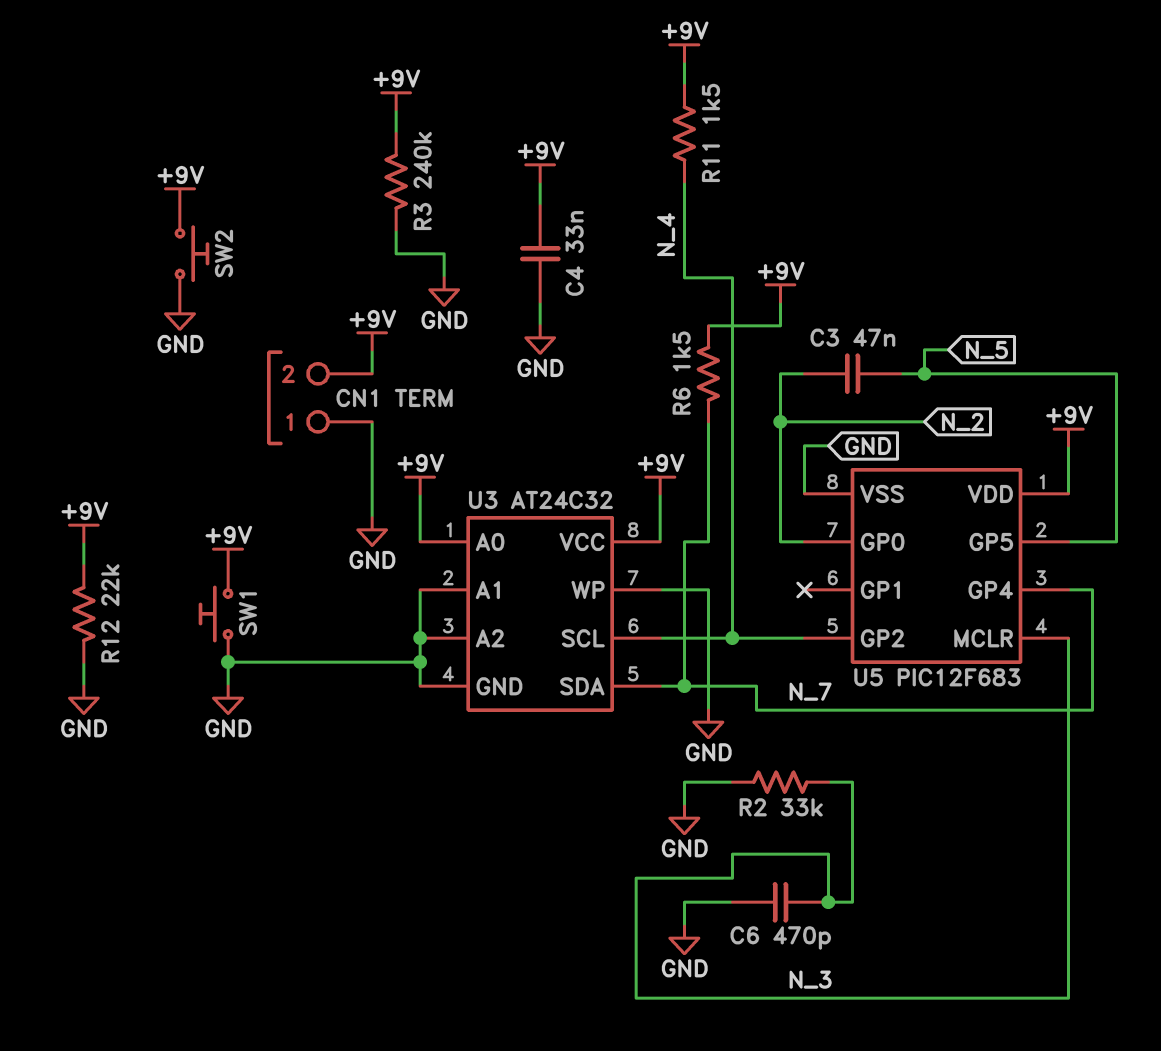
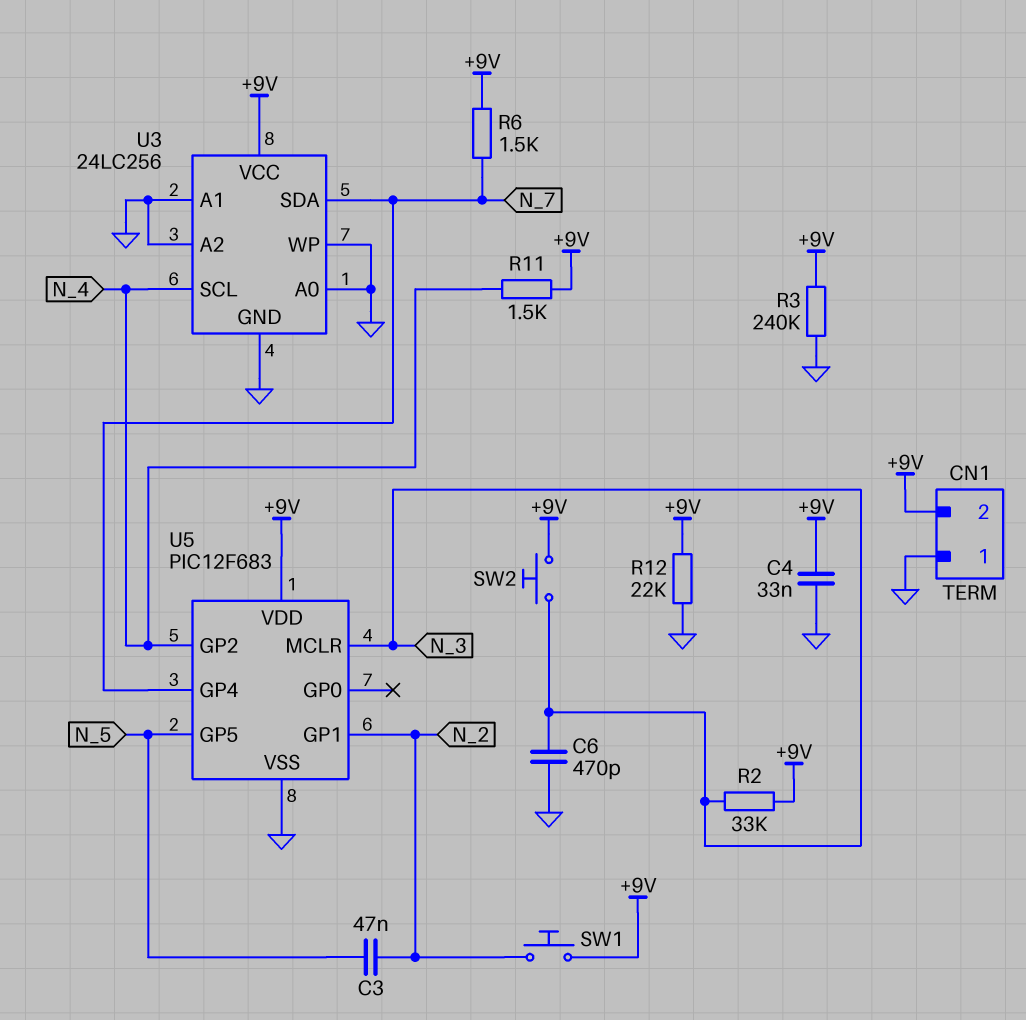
R2: 33k (GND, N_3) -> 33k (+9V, N_3)
SW1: button (+9V, GND) -> button (+9V, N_2)
SW2: button (+9V, GND) -> button (+9V, N_3)
U3: AT24C32 -> 24LC256
U3 pin A0: +9V -> GND
U5 pin GP0: N_2 -> none
U5 pin GP1: none -> N_2

